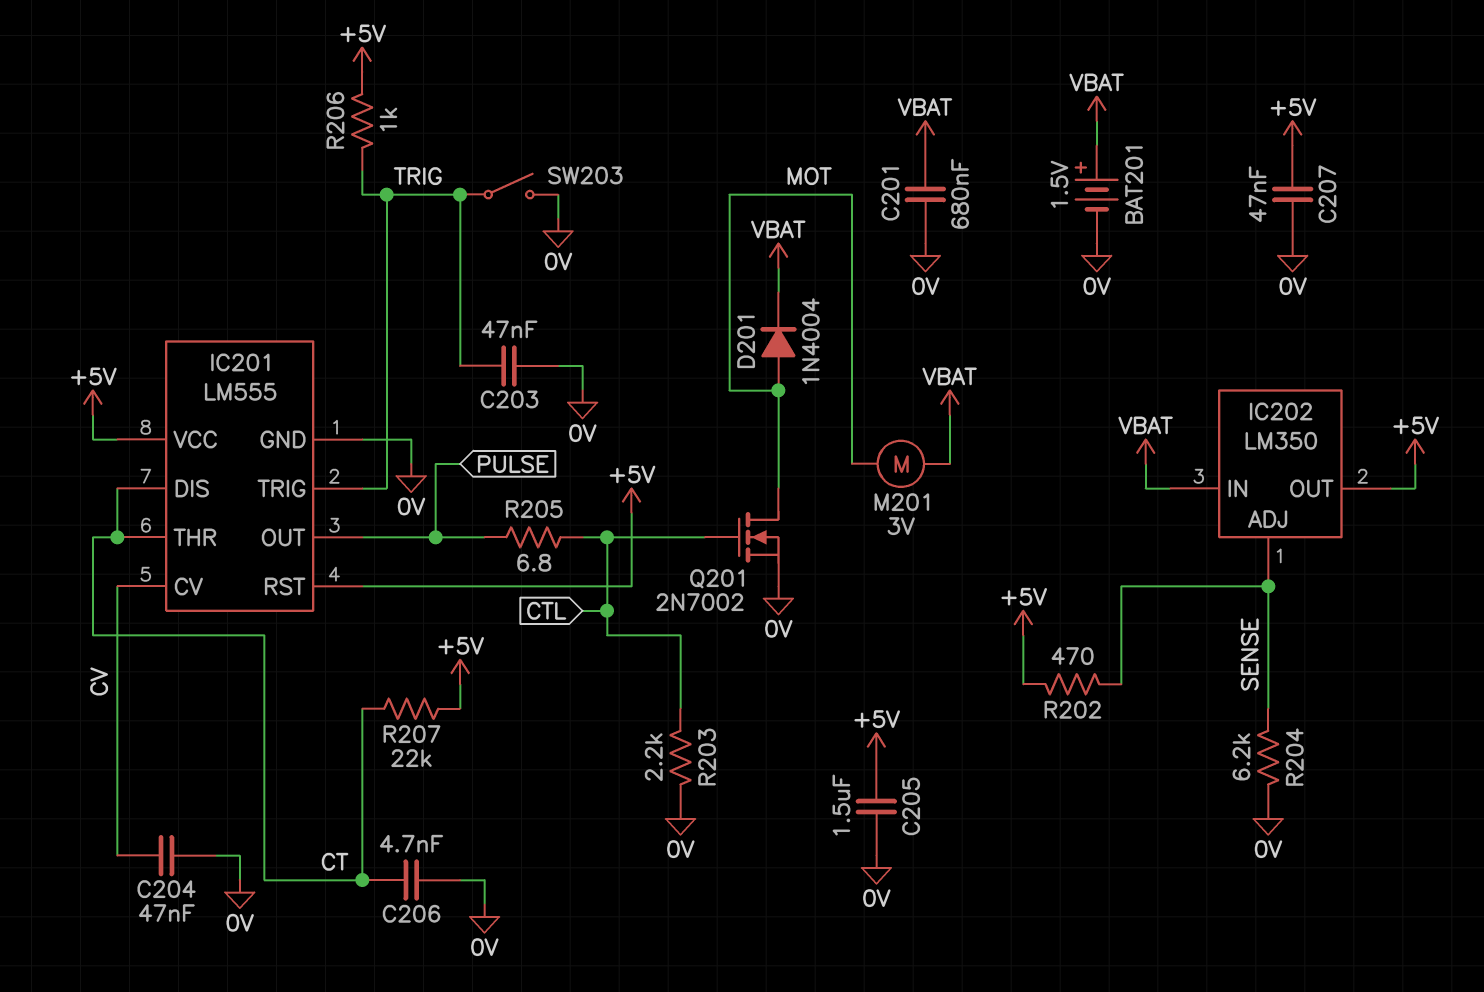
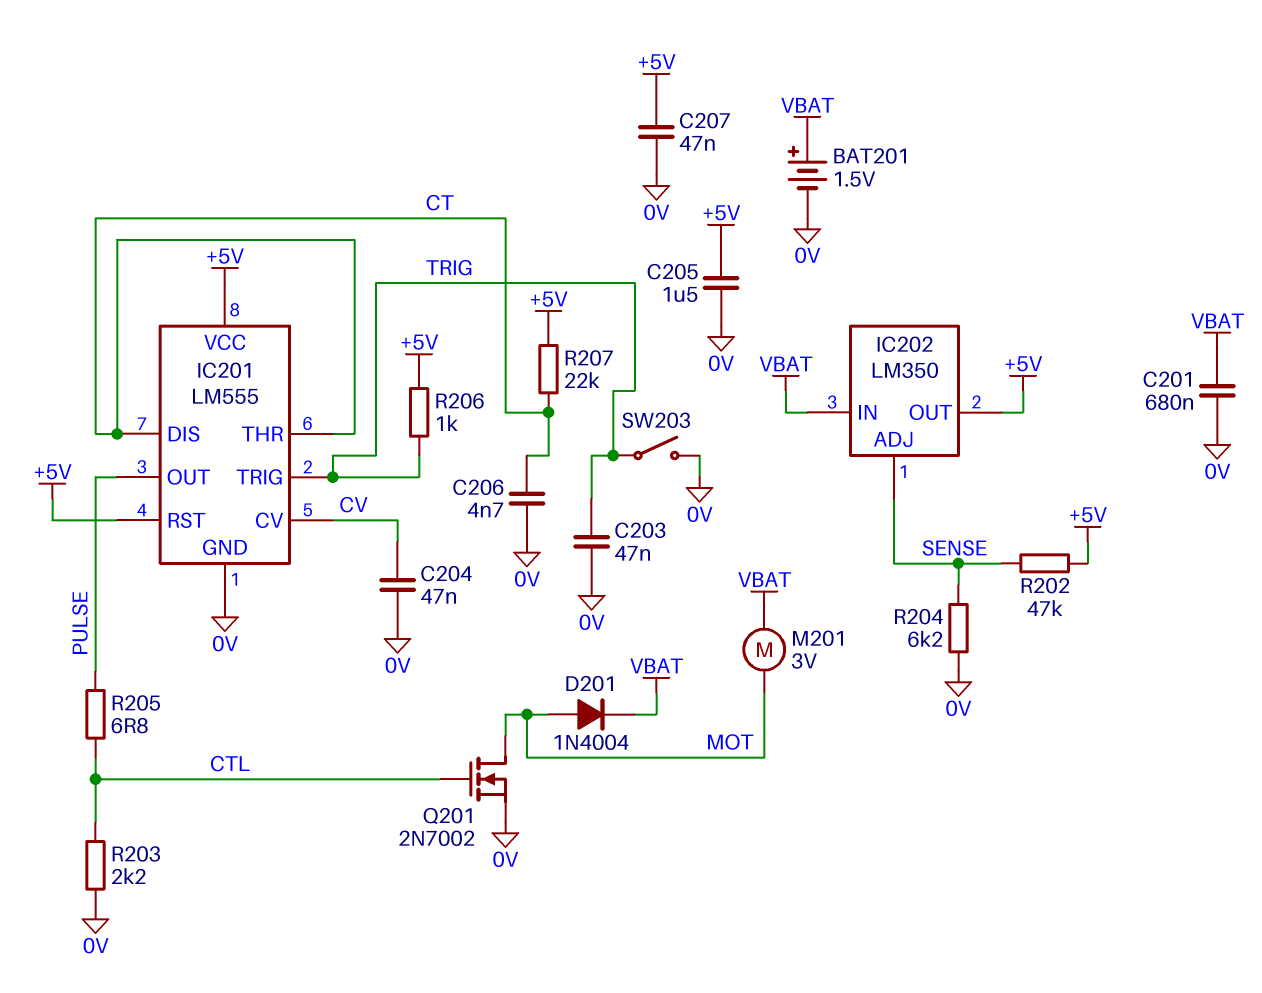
R202: 470 (+5V, SENSE) -> 47k (+5V, SENSE)

